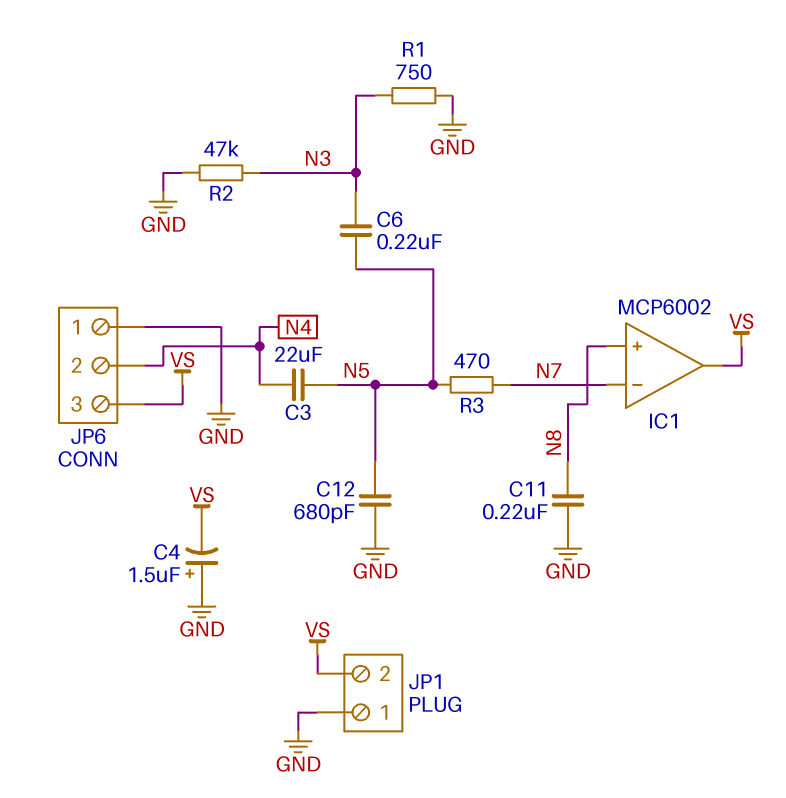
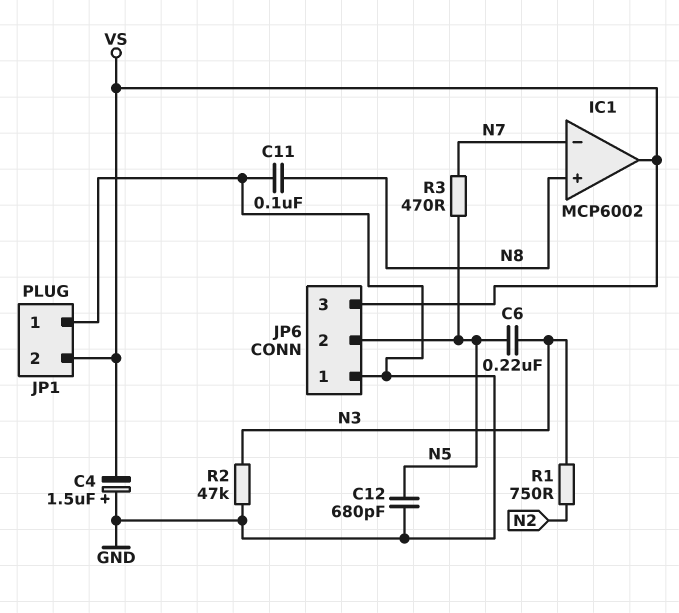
C3: 22uF (N4, N5) -> none
C11: 220nF (GND, N8) -> 100nF (GND, N8)
JP6 pin 2: N4 -> N5
R1: 750 (GND, N3) -> 750 (N2, N3)

